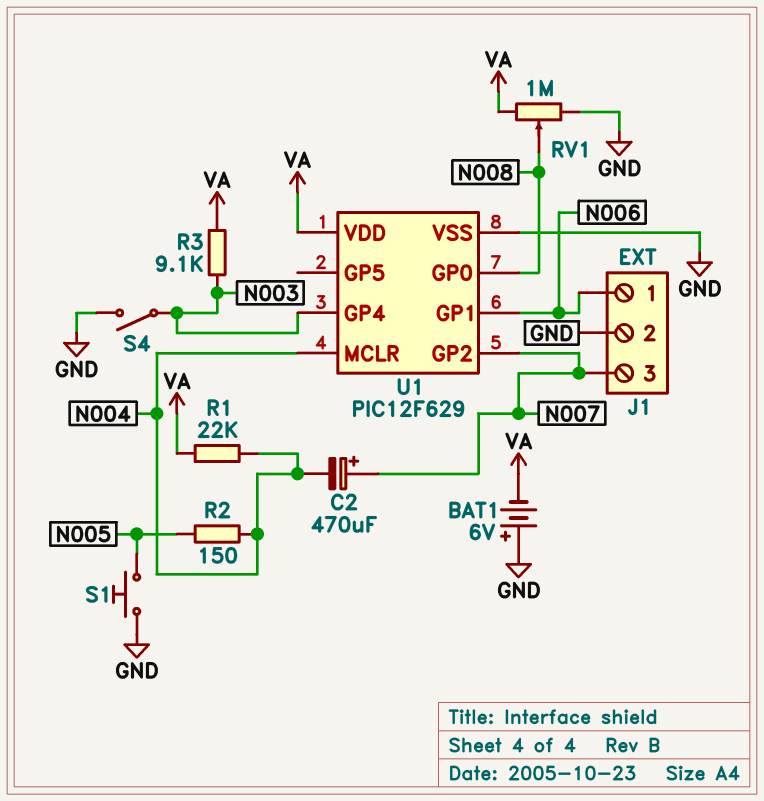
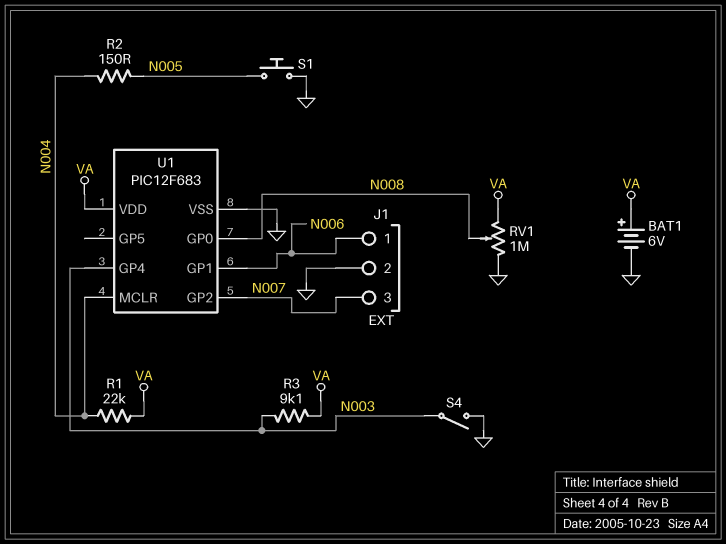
BAT1: 6V (plus GND, minus VA) -> 6V (plus VA, minus GND)
C2: 470uF (plus N007, minus N004) -> none
U1: PIC12F629 -> PIC12F683

